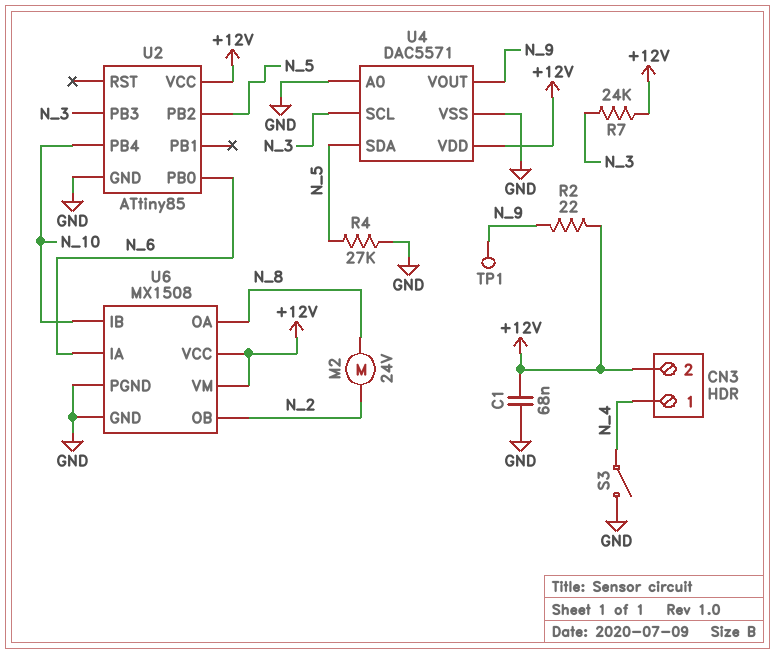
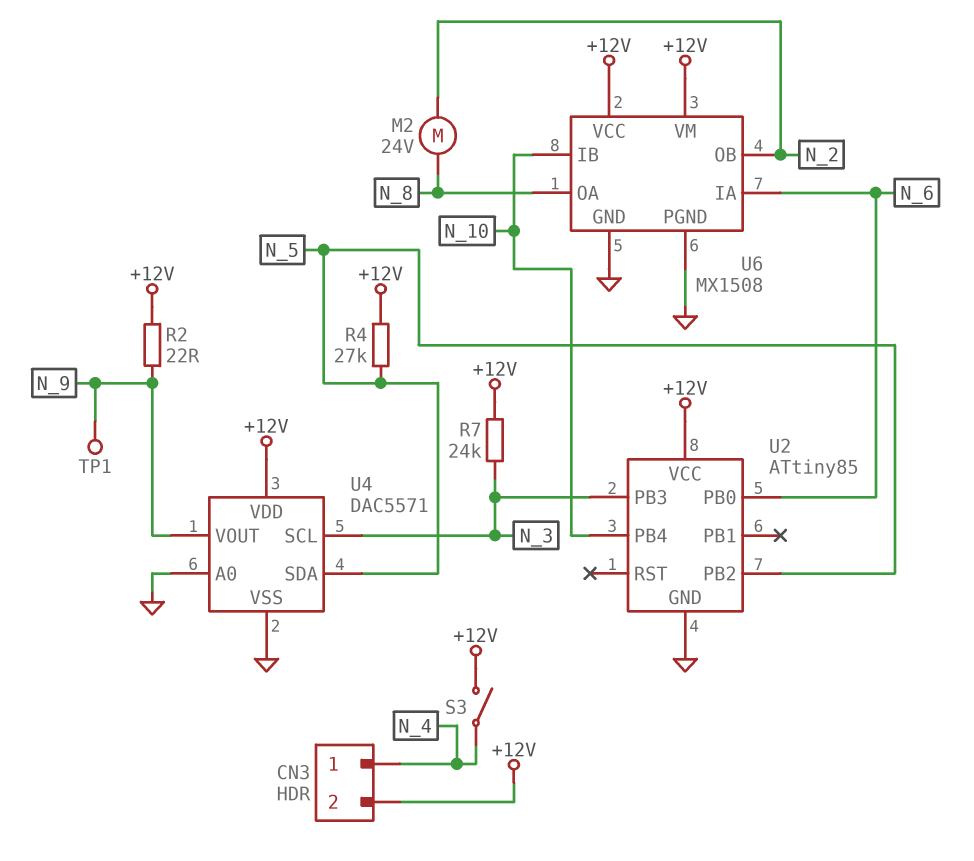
C1: 68nF (+12V, GND) -> none
R4: 27k (GND, N_5) -> 27k (+12V, N_5)
S3: switch (GND, N_4) -> switch (+12V, N_4)

